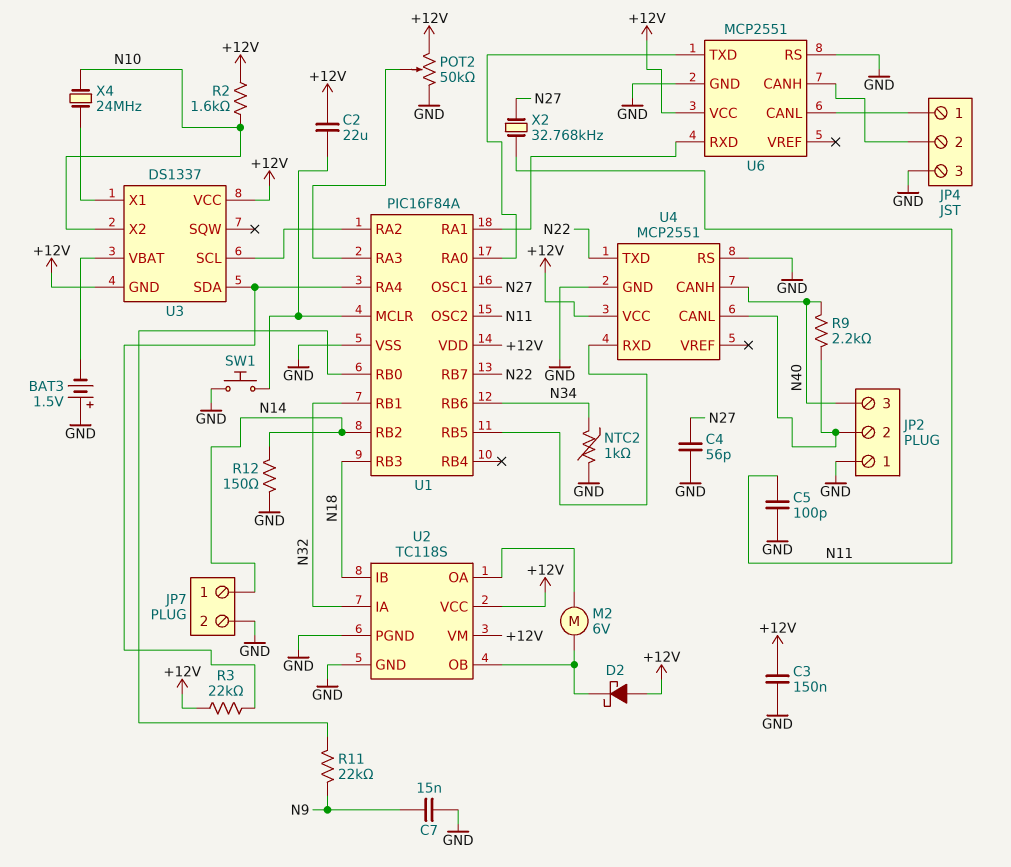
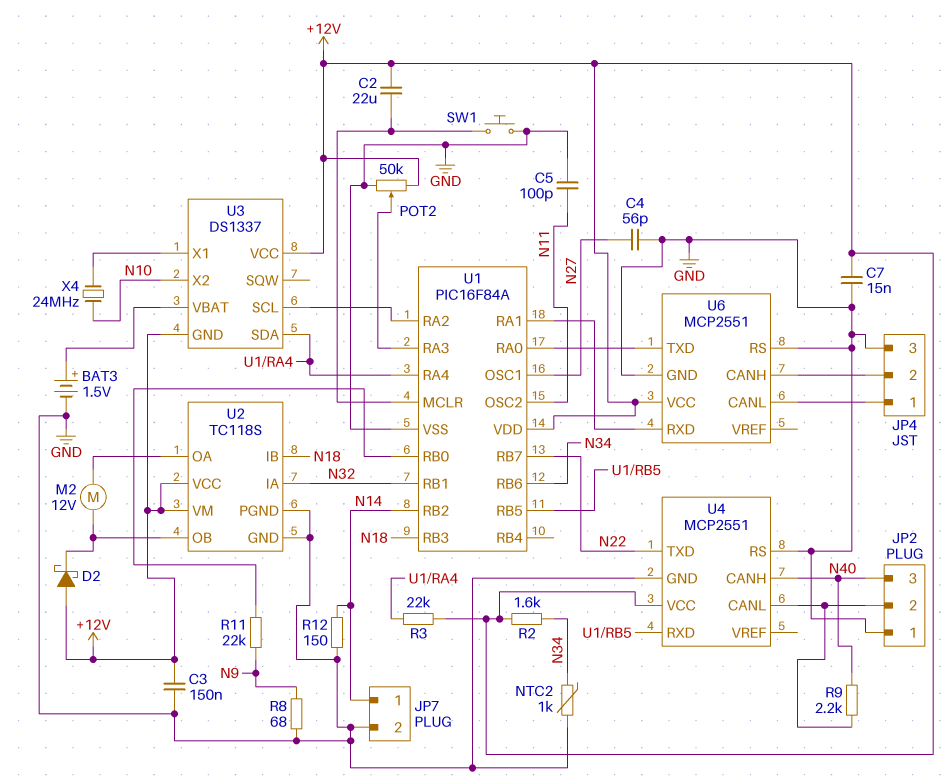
BAT3: 1.5V (plus GND, minus U3/VBAT) -> 1.5V (plus U3/VBAT, minus GND)
C7: 15nF (GND, N9) -> 15nF (+12V, GND)
M2: motor 6V (U2/OA, U2/OB) -> motor 12V (U2/OA, U2/OB)
R2: 1.6k (+12V, N10) -> 1.6k (+12V, N34)
R8: none -> 68 (GND, N9)
X2: 32.768kHz (N11, N27) -> none

